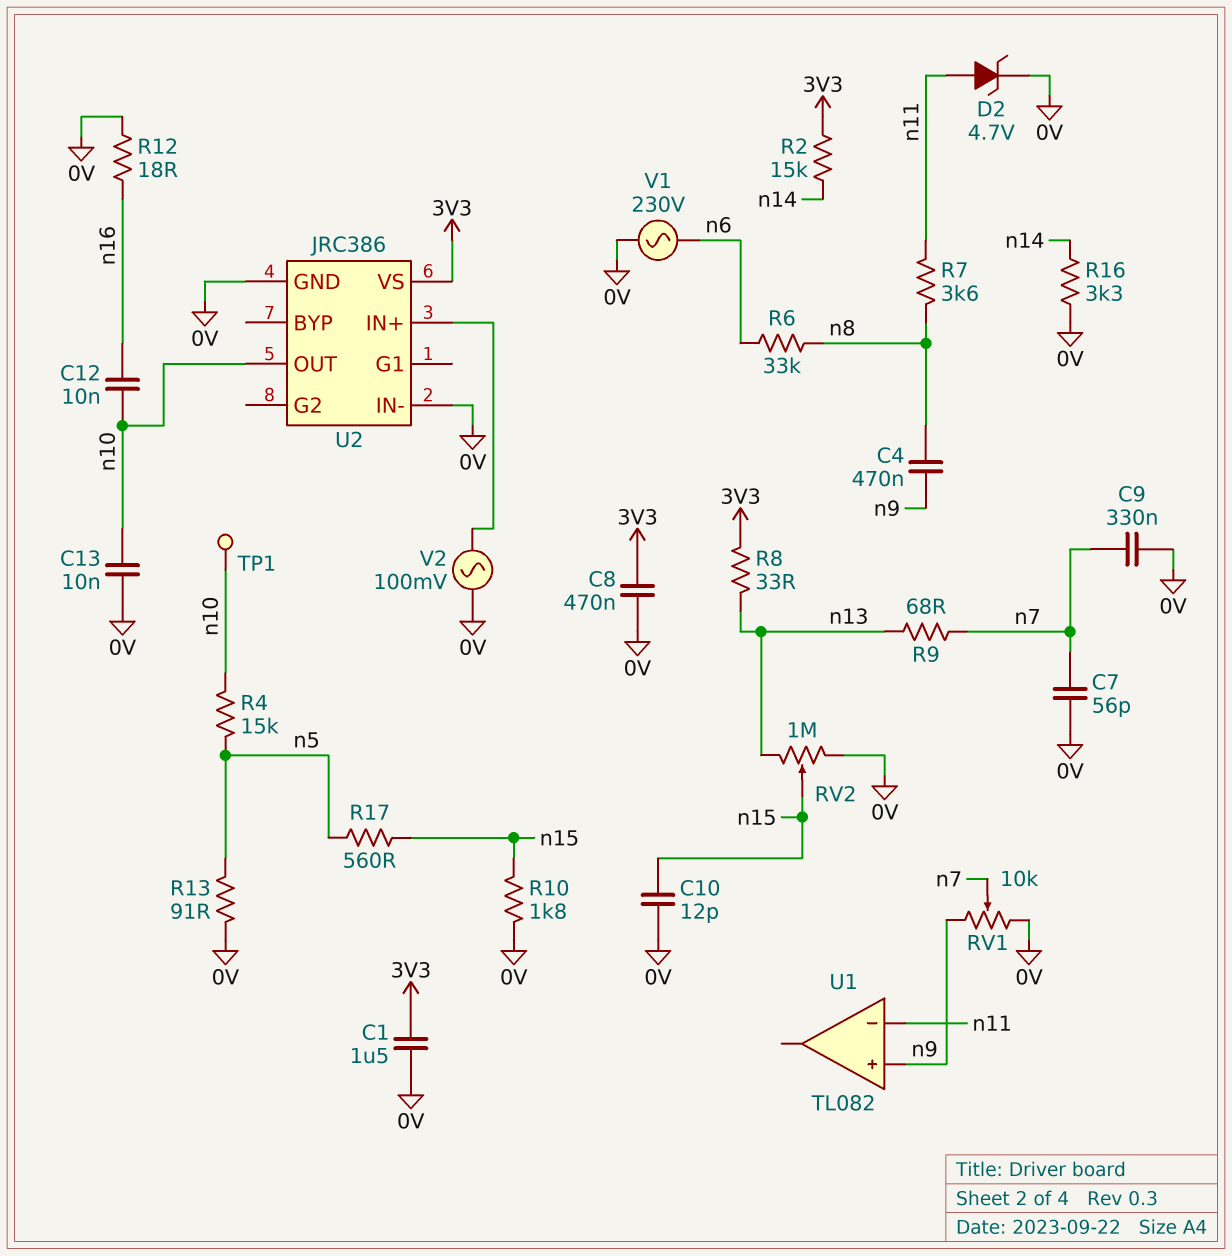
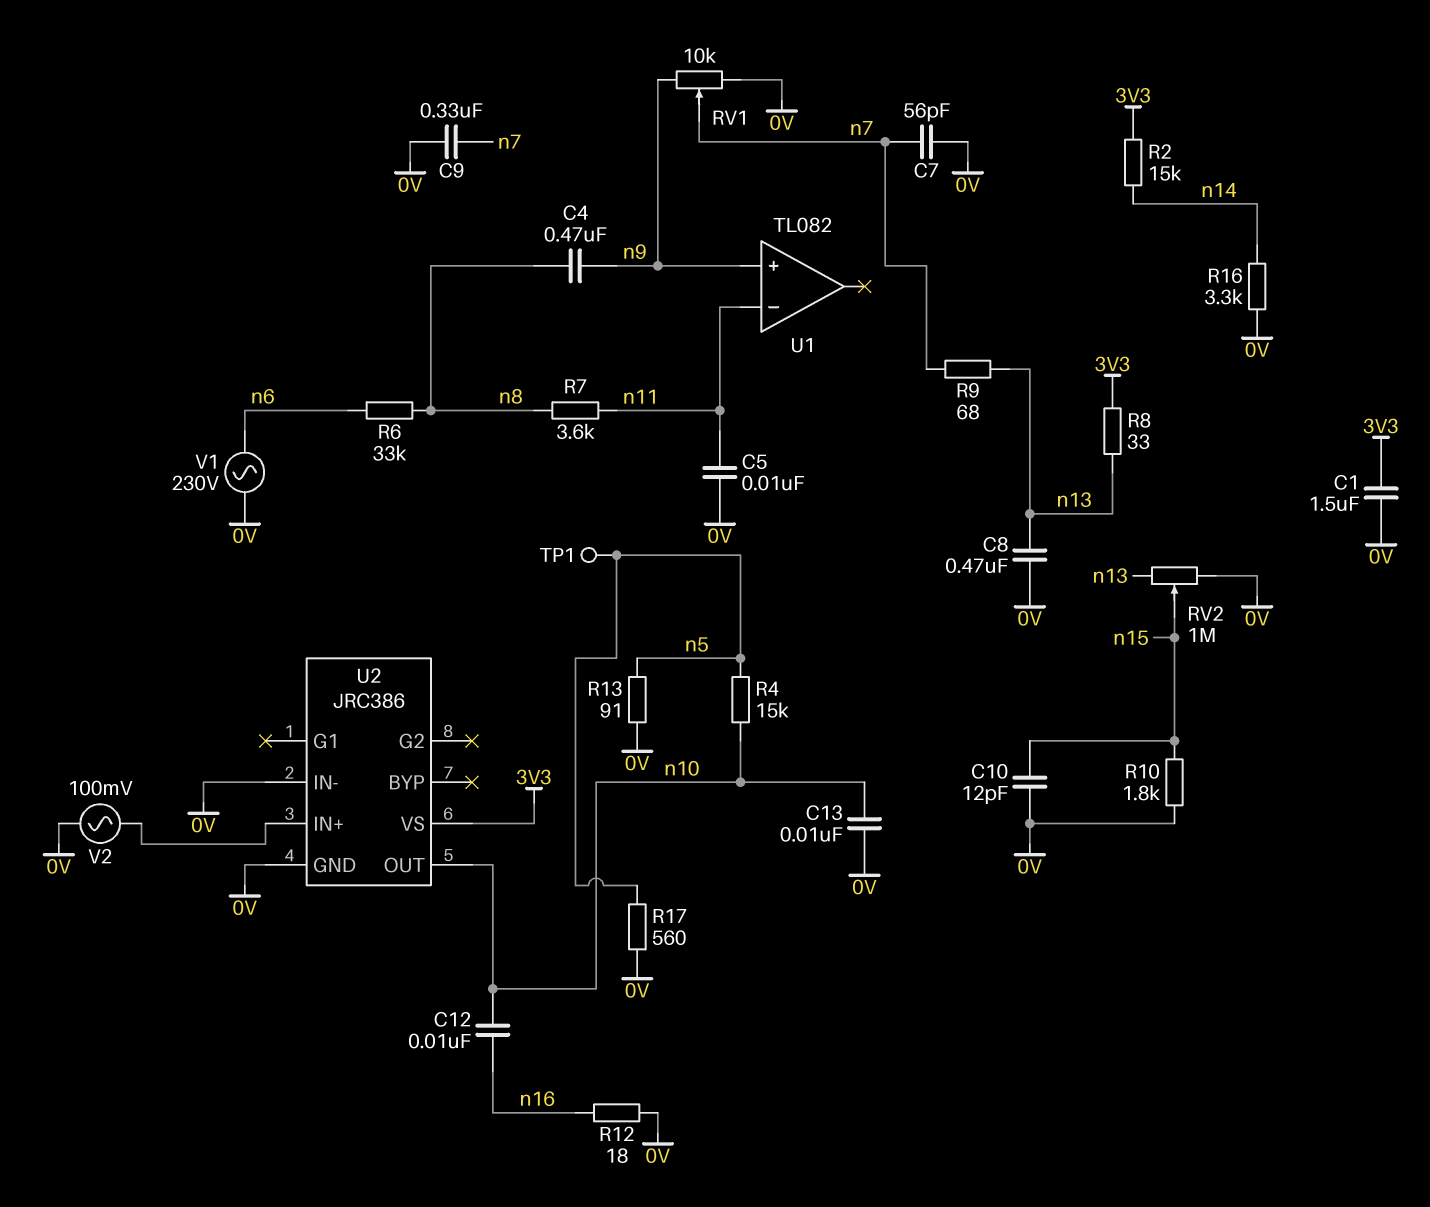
C5: none -> 10nF (0V, n11)
C8: 470nF (0V, 3V3) -> 470nF (0V, n13)
D2: zener 4.7V (A n11, K 0V) -> none
R17: 560 (n5, n15) -> 560 (0V, n5)
TP1: test point (n10) -> test point (n5)

